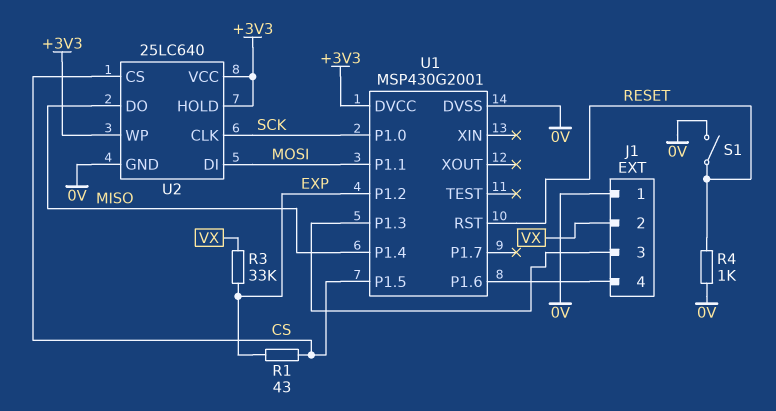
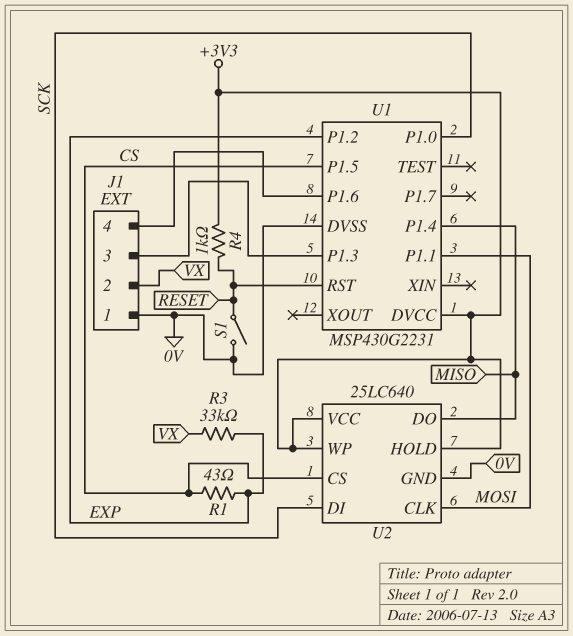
R4: 1k (0V, RESET) -> 1k (+3V3, RESET)
U1: MSP430G2001 -> MSP430G2231
U2 pin CLK: SCK -> MOSI
U2 pin DI: MOSI -> SCK

